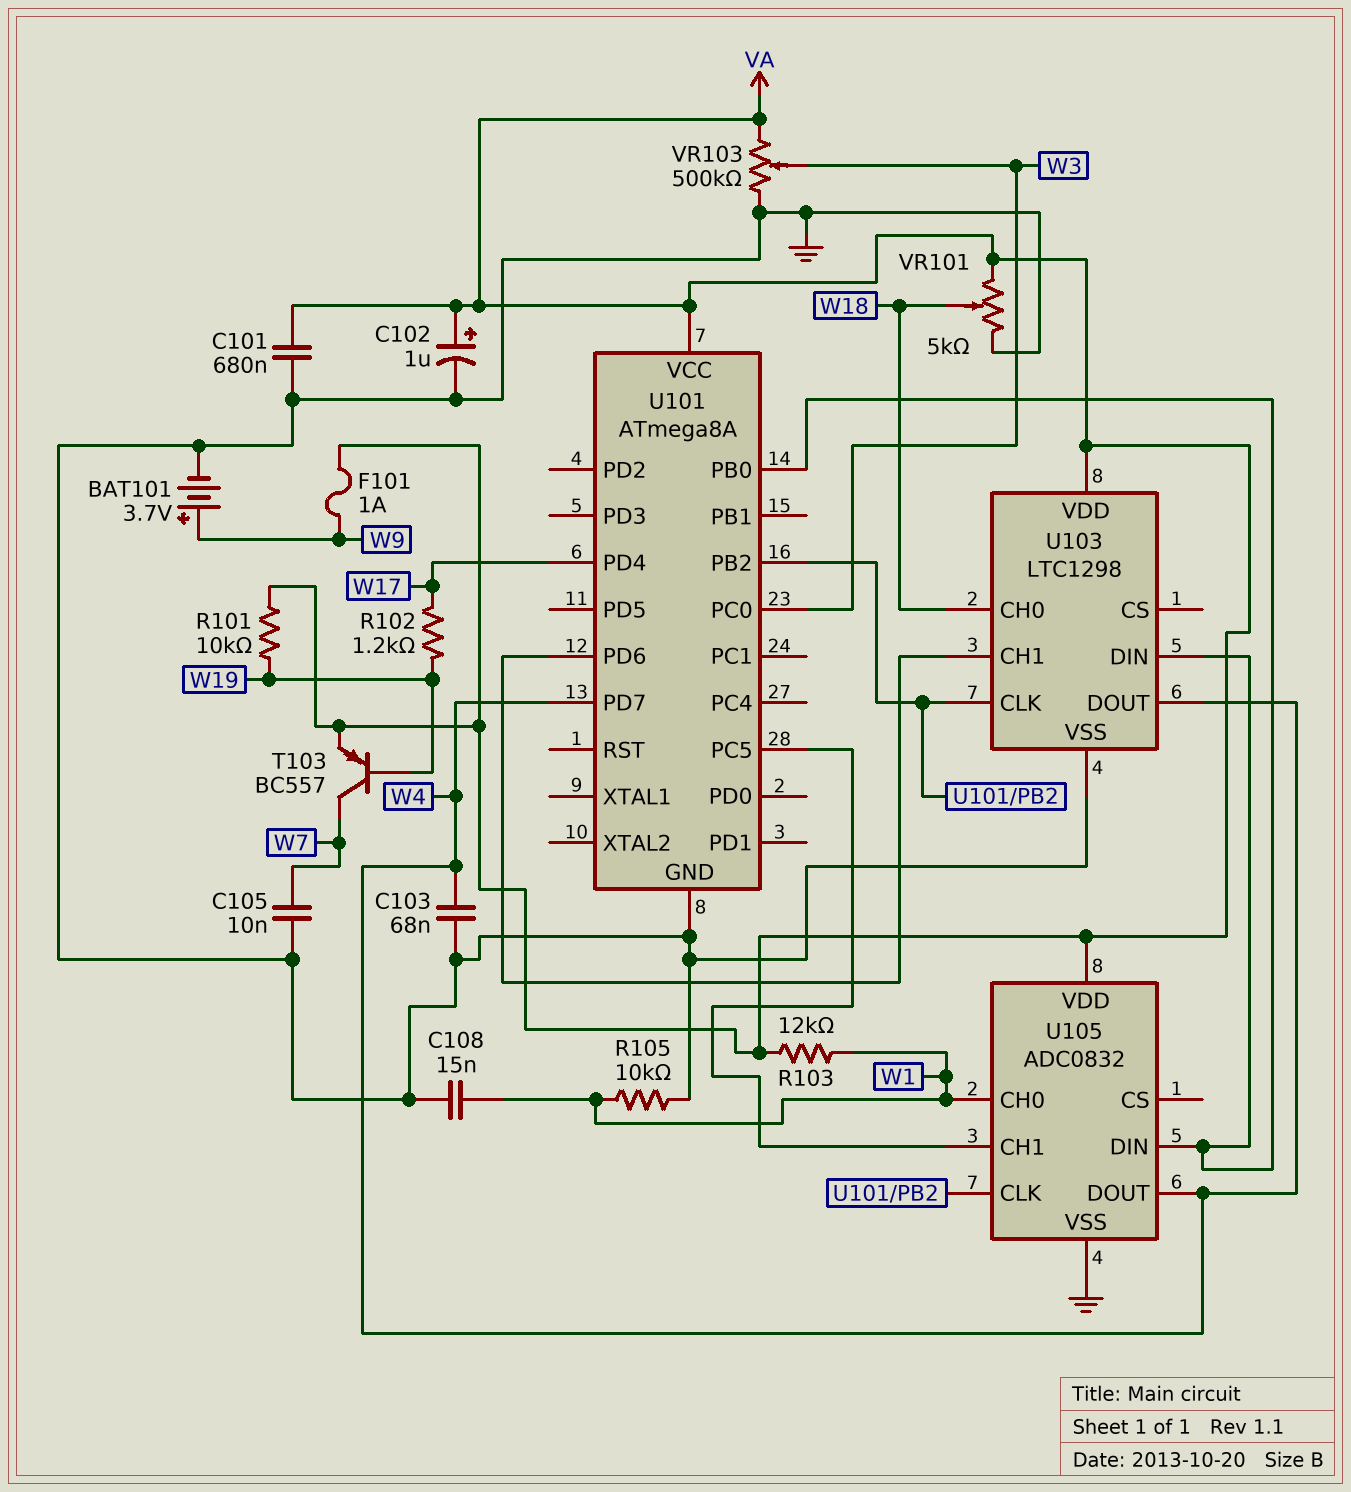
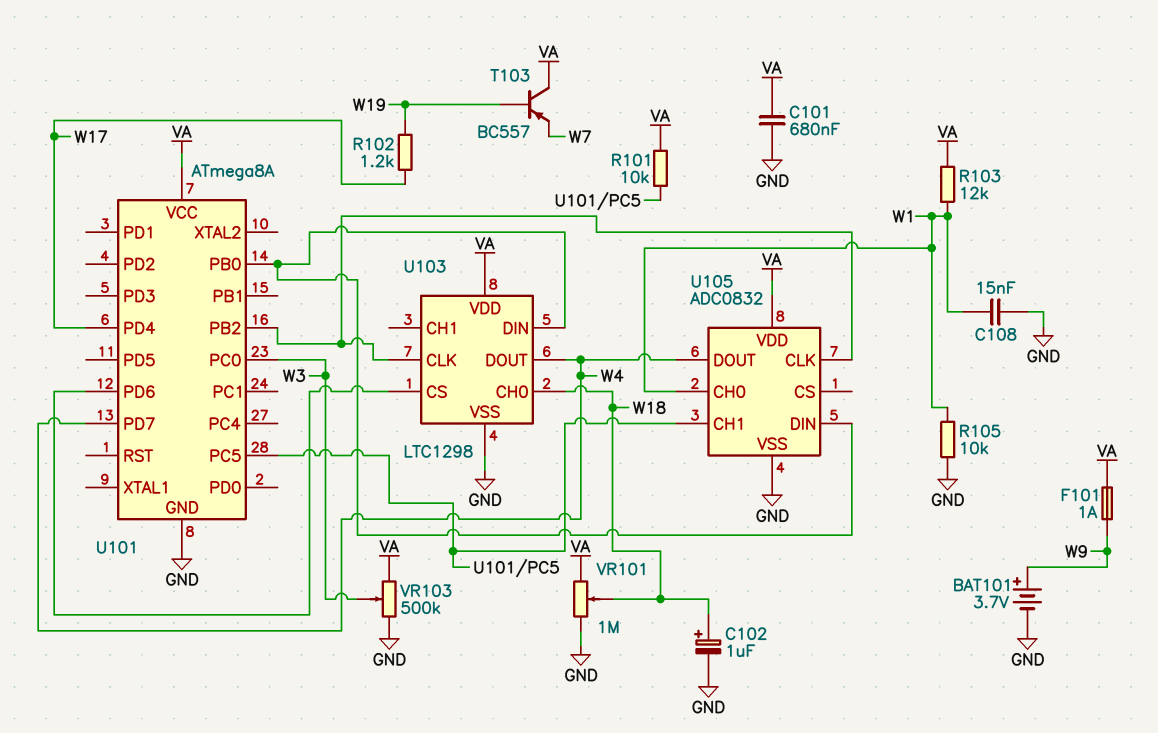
C102: 1uF (plus VA, minus GND) -> 1uF (plus W18, minus GND)
C103: 68nF (GND, W4) -> none
C105: 10nF (GND, W7) -> none
R101: 10k (VA, W19) -> 10k (U101/PC5, VA)
T103: PNP BC557 (B W19, C W7, E VA) -> PNP BC557 (B W19, C VA, E W7)
U103 pin CH1: U101/PD6 -> none
U103 pin CS: none -> U101/PD6
VR101: 5k (GND, VA, wiper W18) -> 1M (GND, VA, wiper W18)

